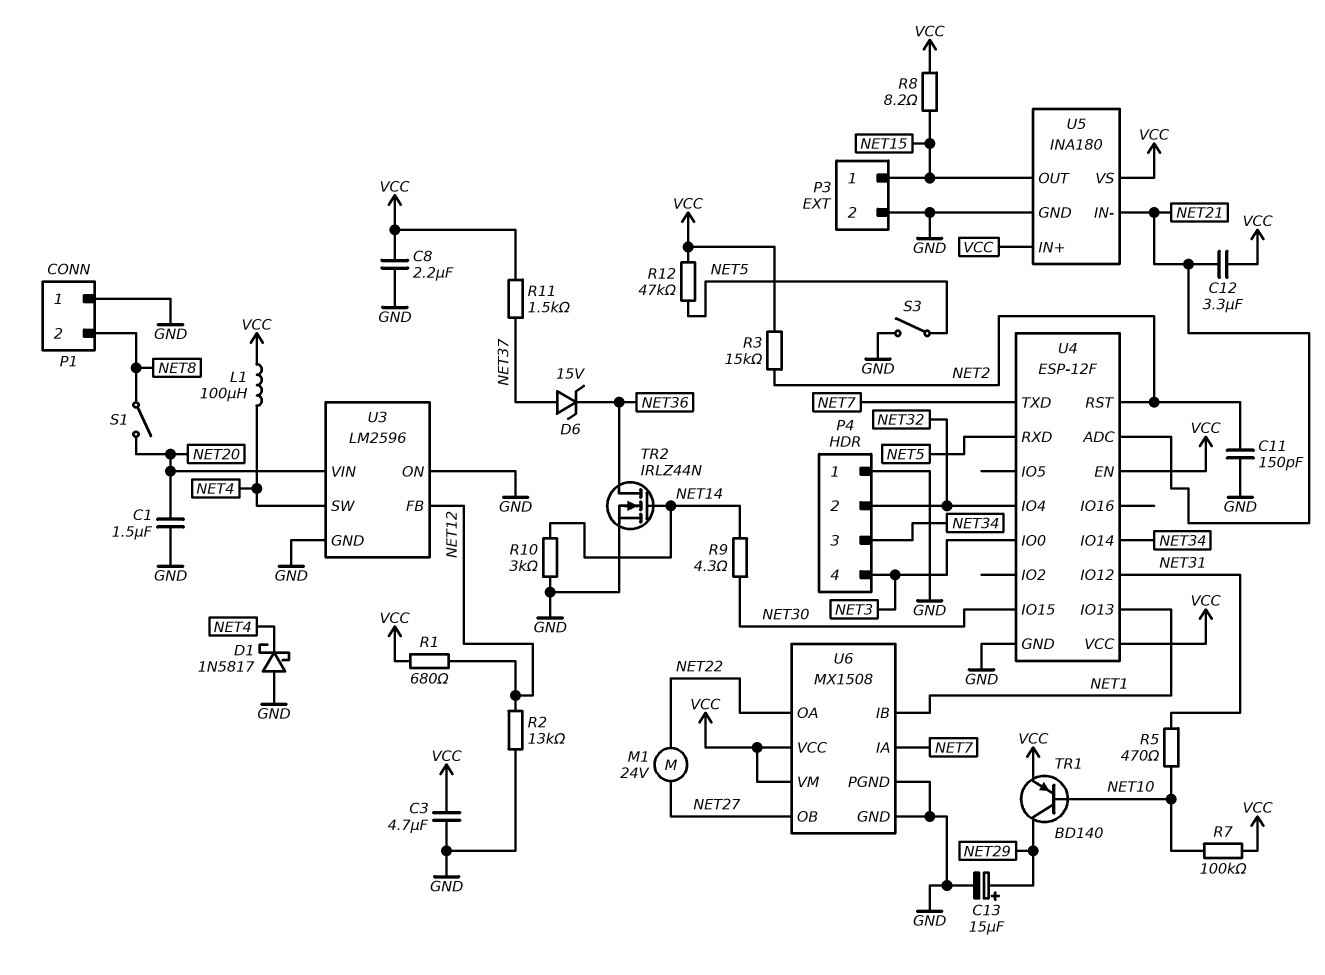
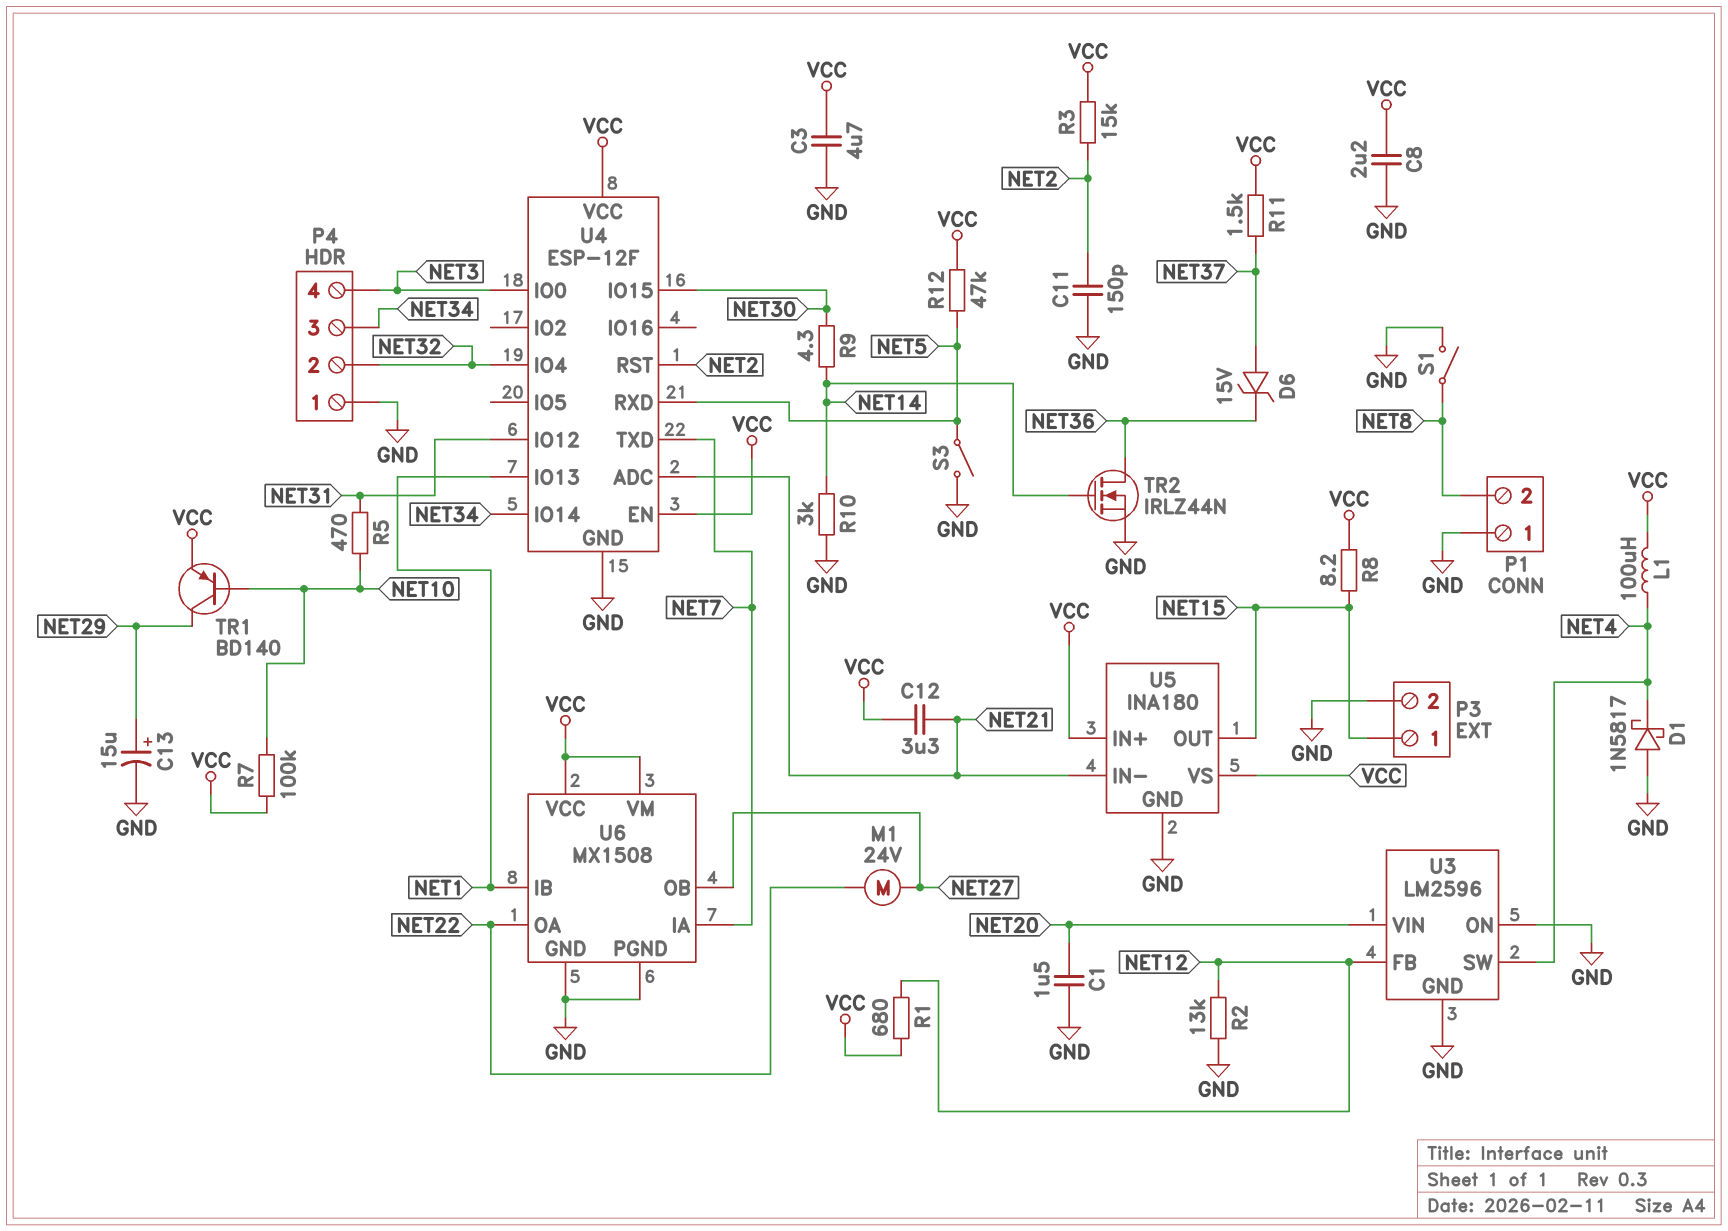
S1: switch (NET8, NET20) -> switch (GND, NET8)

